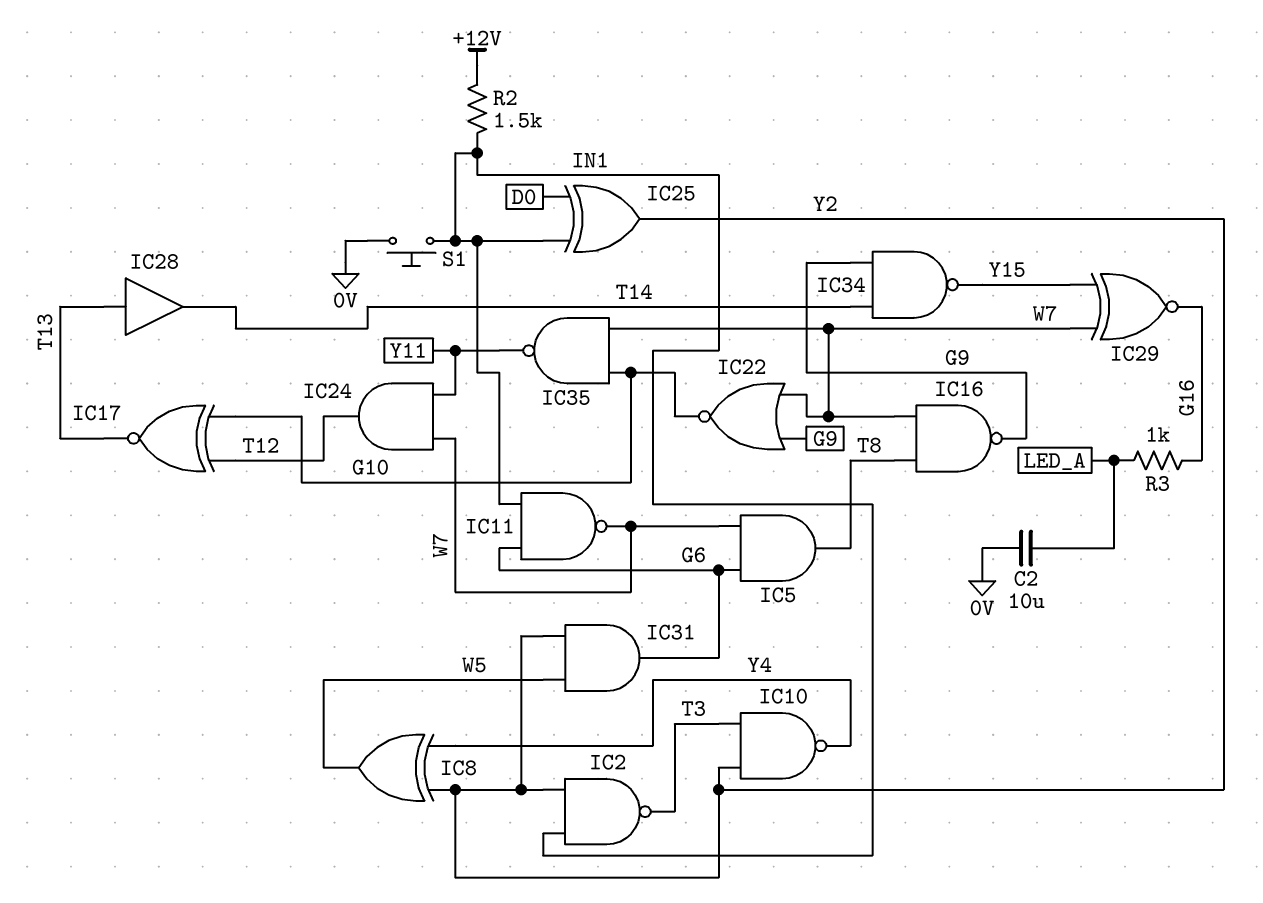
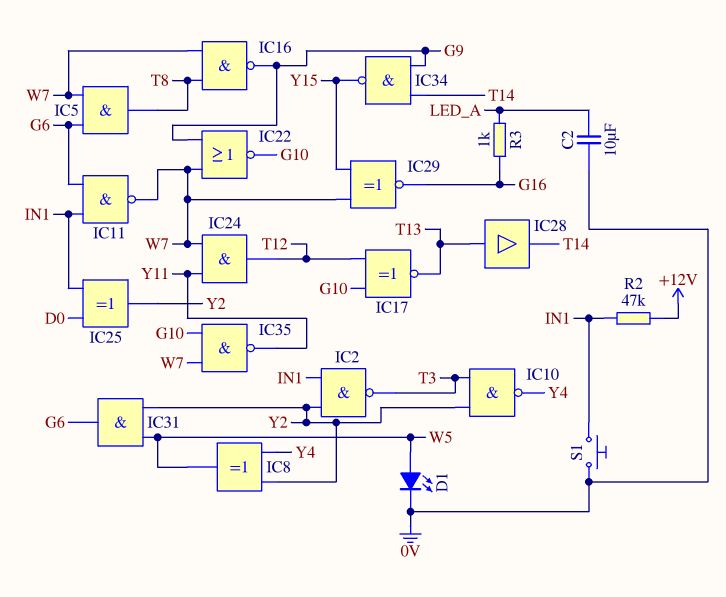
D1: none -> LED (A W5, K 0V)
R2: 1.5k (+12V, IN1) -> 47k (+12V, IN1)

